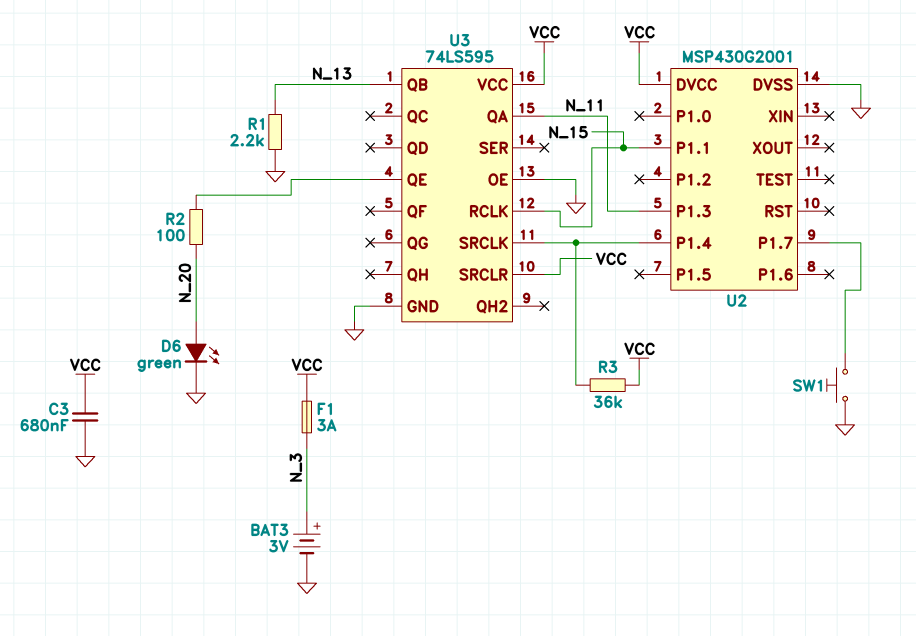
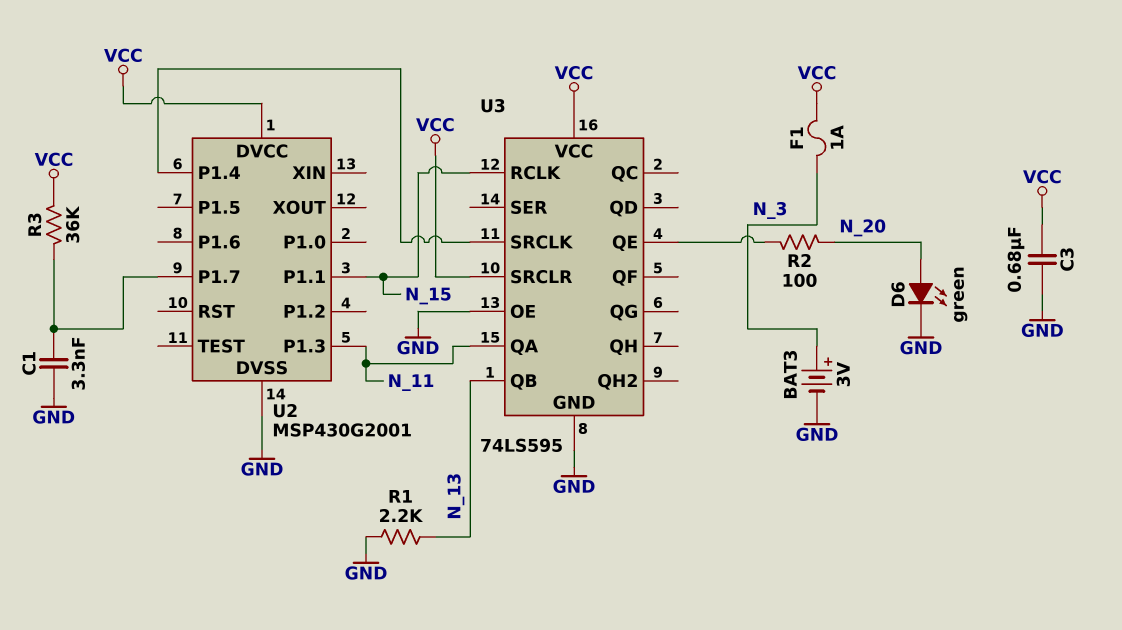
C1: none -> 3.3nF (GND, U2/P1.7)
F1: 3A (N_3, VCC) -> 1A (N_3, VCC)
R3: 36k (U2/P1.4, VCC) -> 36k (U2/P1.7, VCC)
SW1: button (GND, U2/P1.7) -> none

